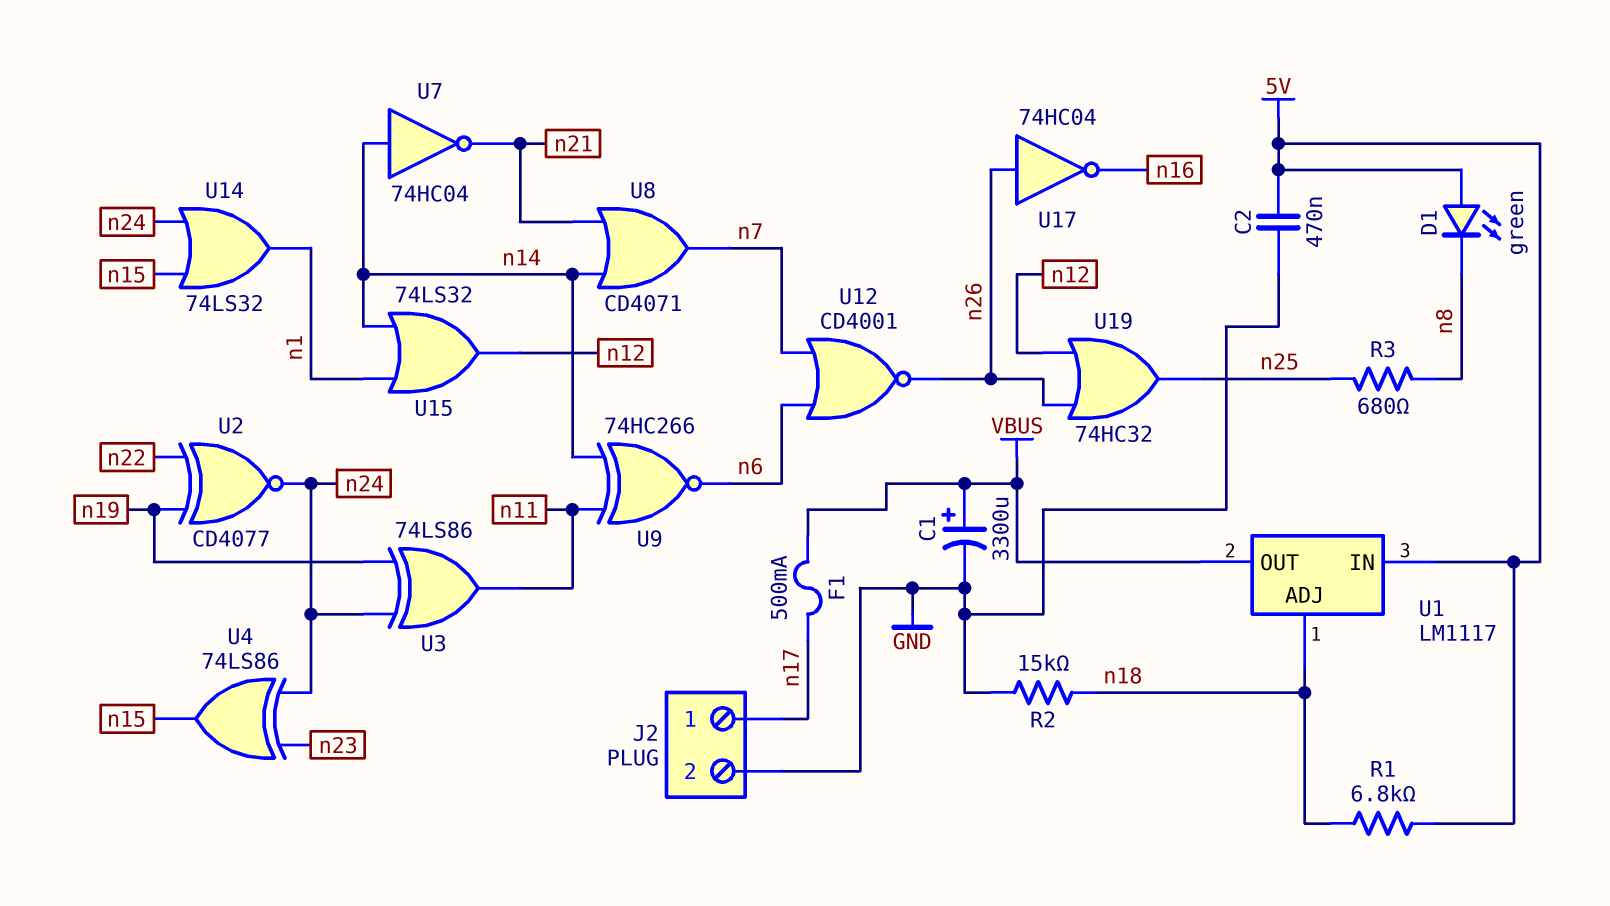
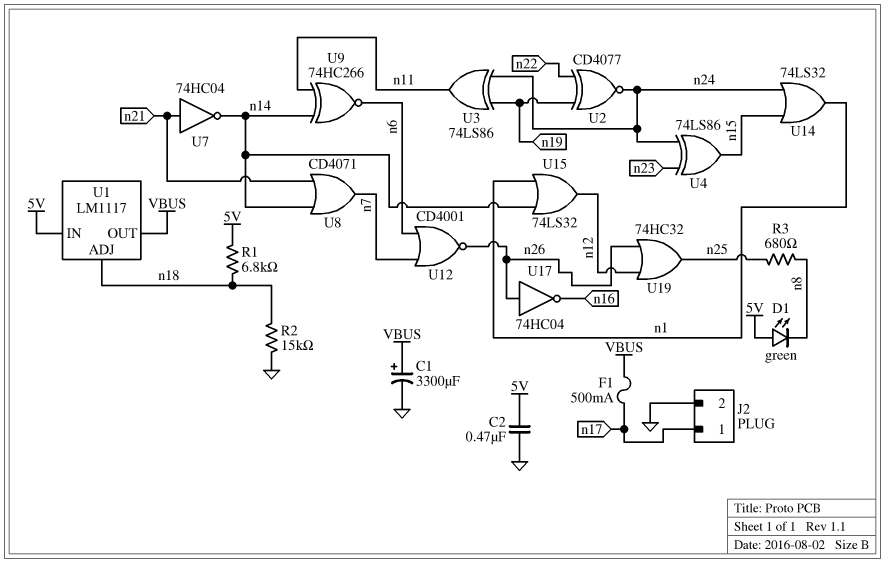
U7: NOT 74HC04 (in n14, out n21) -> NOT 74HC04 (in n21, out n14)

